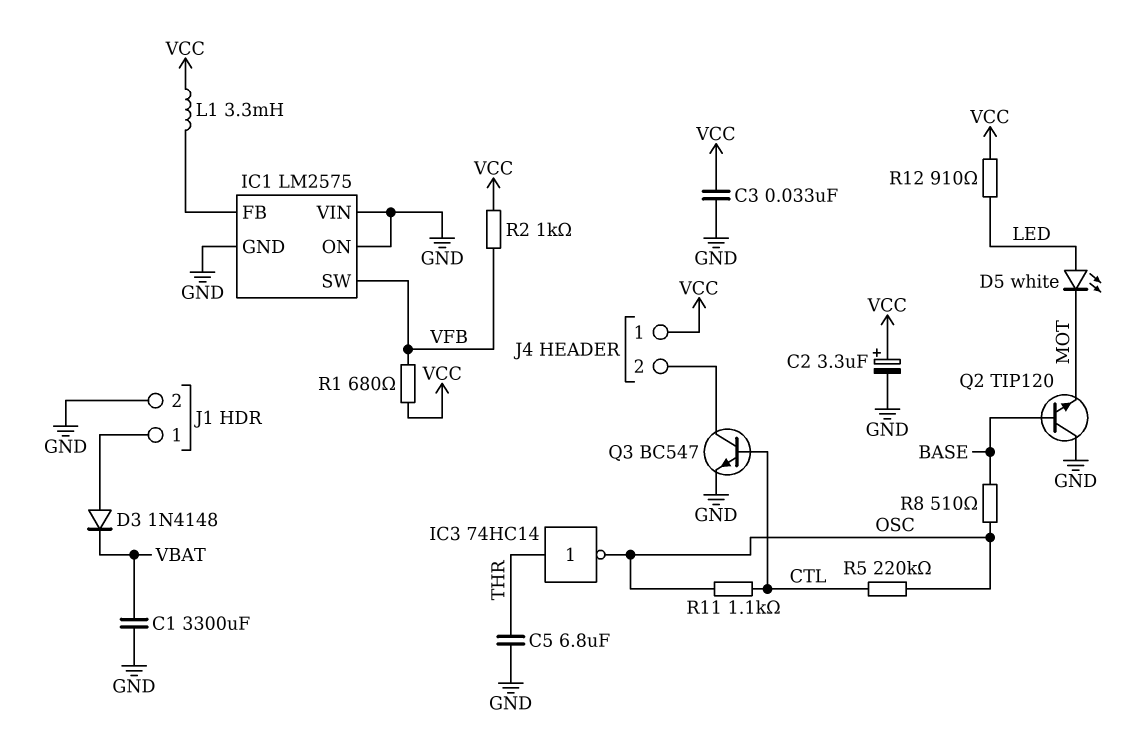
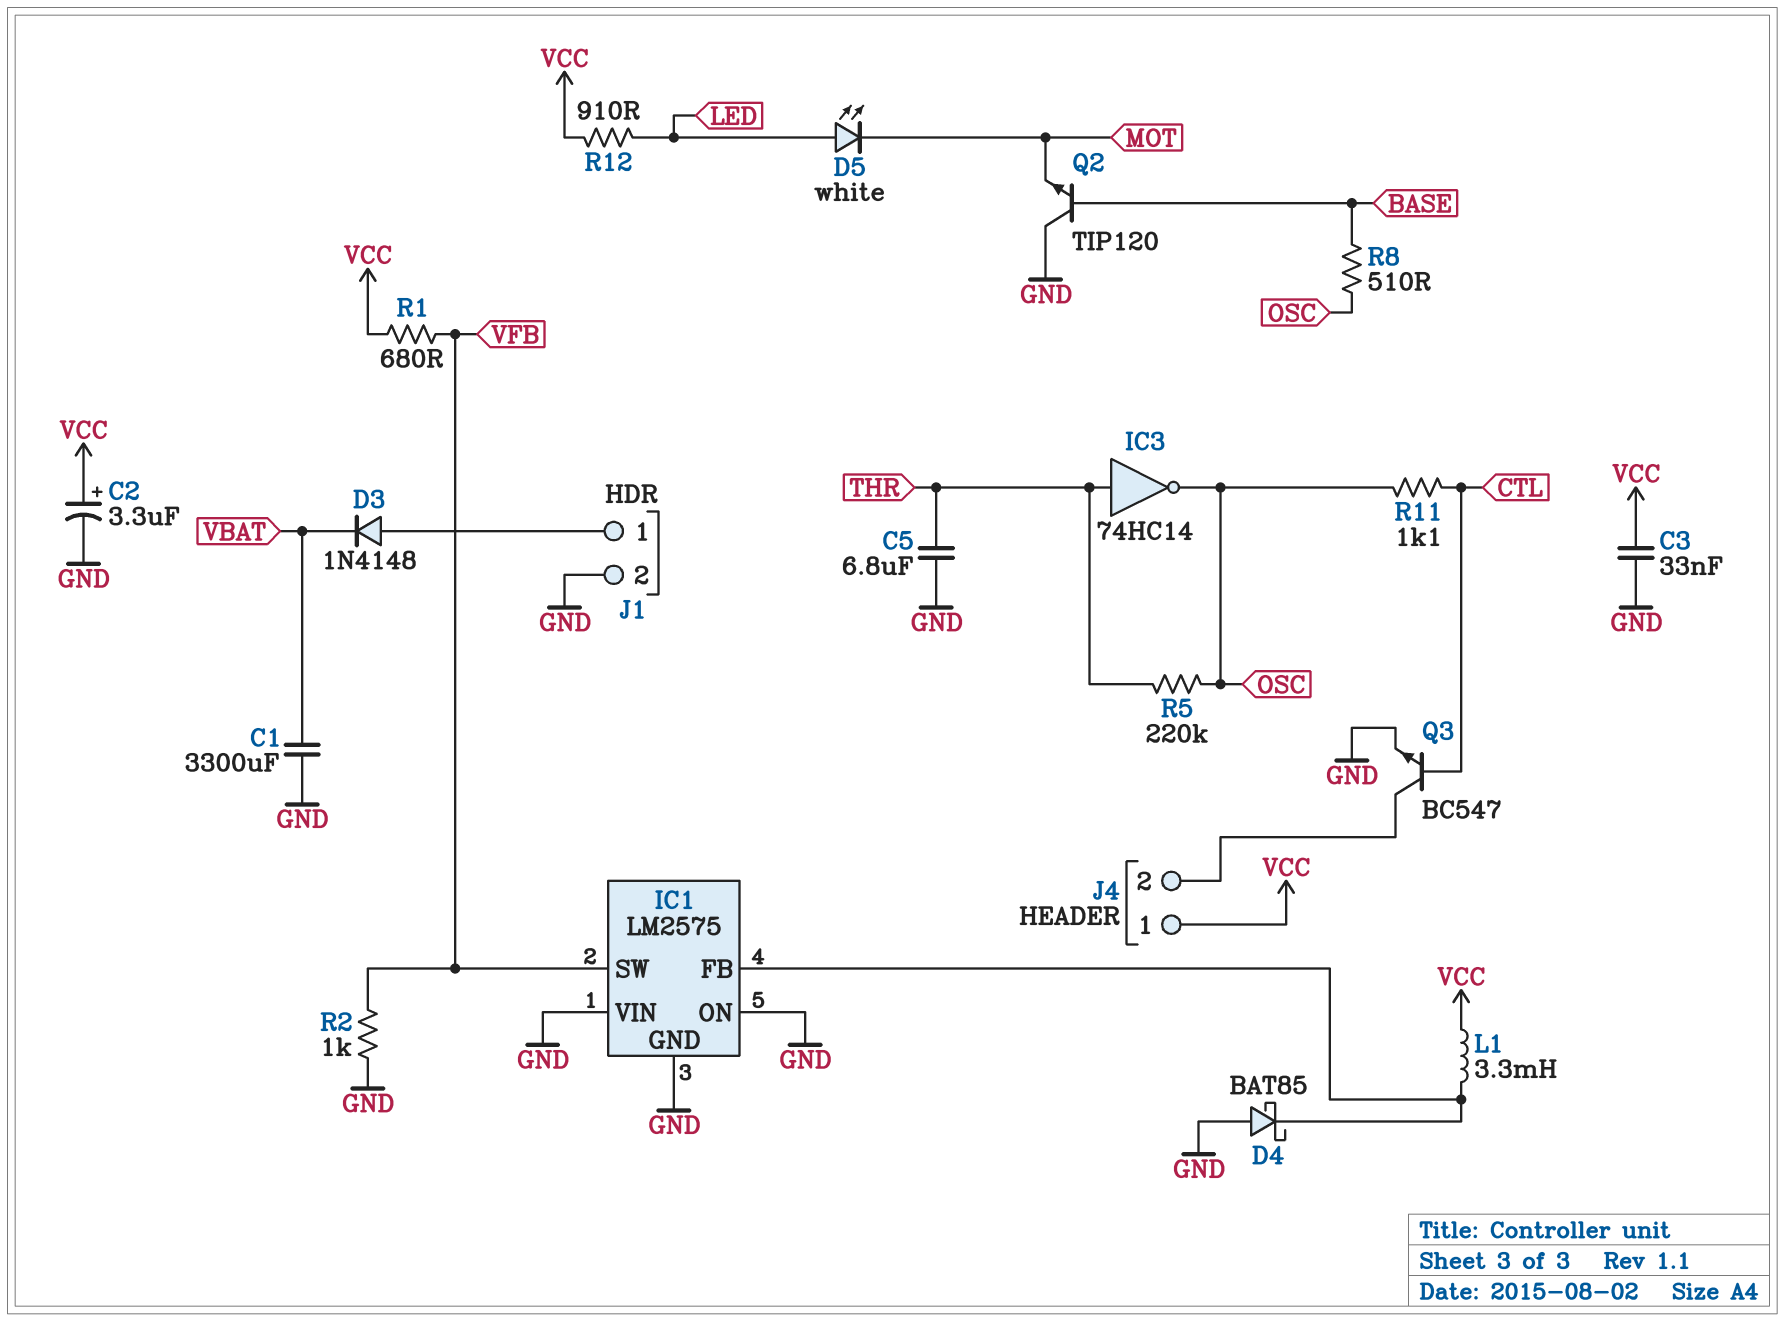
D4: none -> schottky BAT85 (A GND, K IC1/FB)
R2: 1k (VCC, VFB) -> 1k (GND, VFB)
R5: 220k (CTL, OSC) -> 220k (OSC, THR)

